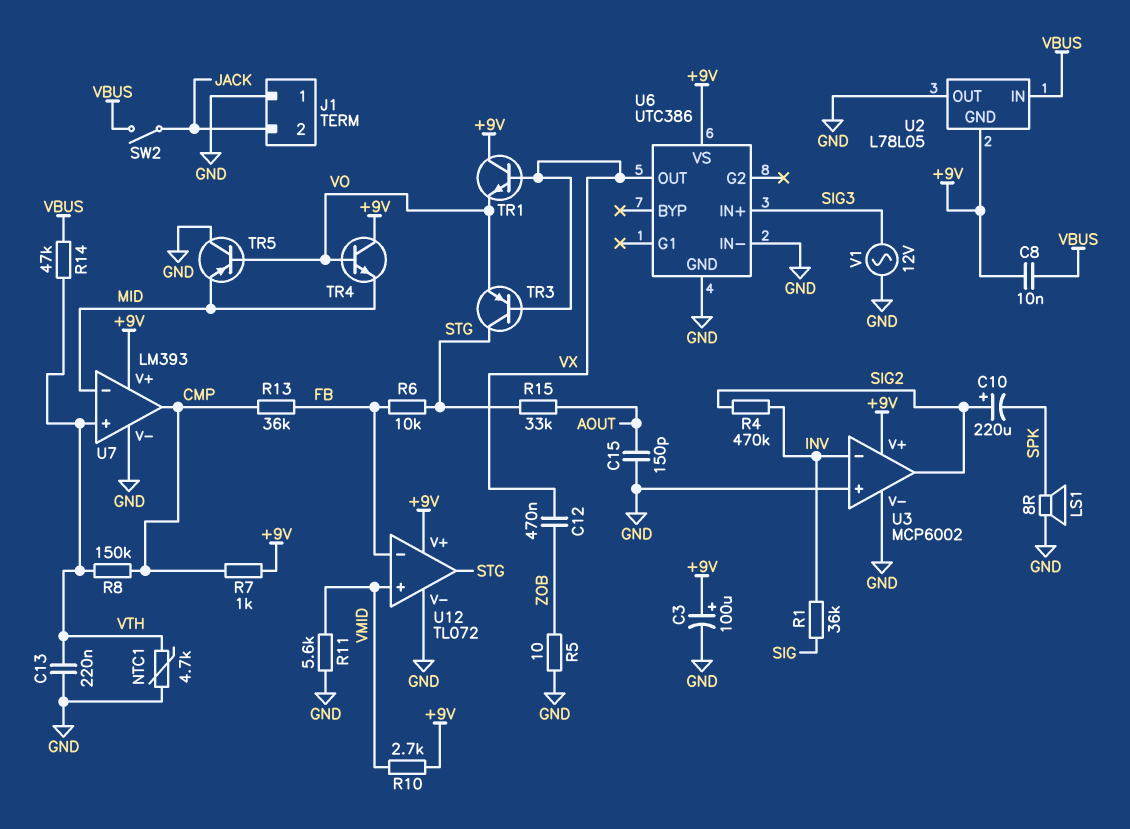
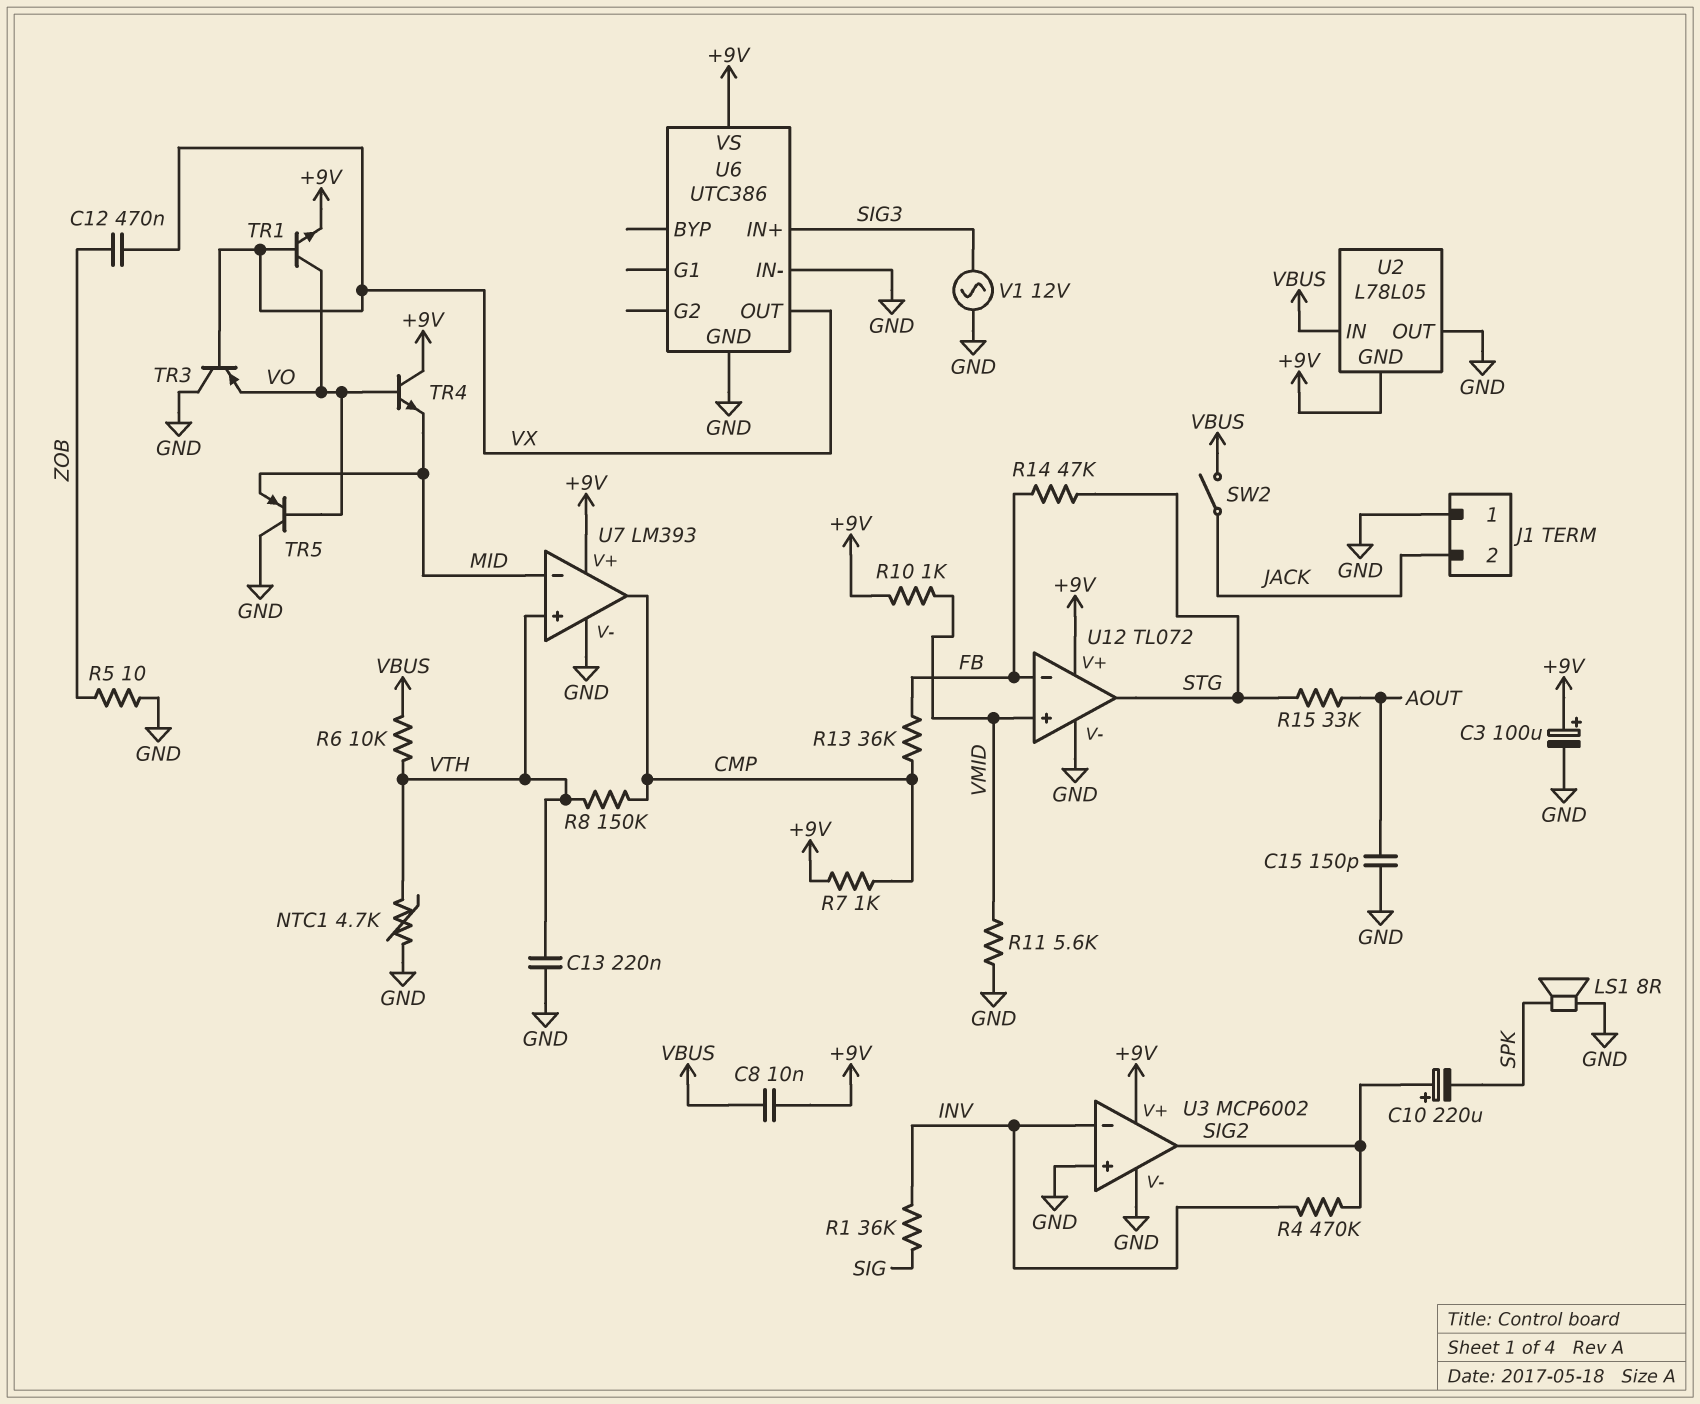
R6: 10k (FB, STG) -> 10k (VBUS, VTH)
R10: 2.7k (+9V, VMID) -> 1k (+9V, VMID)
R14: 47k (VBUS, VTH) -> 47k (FB, STG)
TR1: NPN (B VX, C +9V, E VO) -> NPN (B VX, C VO, E +9V)
TR3: PNP (B VX, C STG, E VO) -> PNP (B VX, C GND, E VO)

